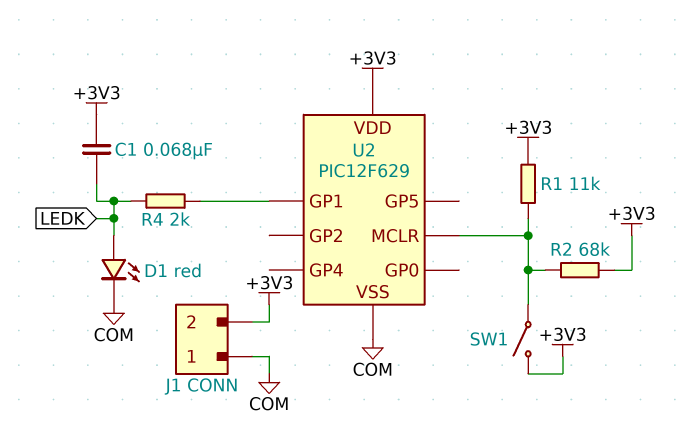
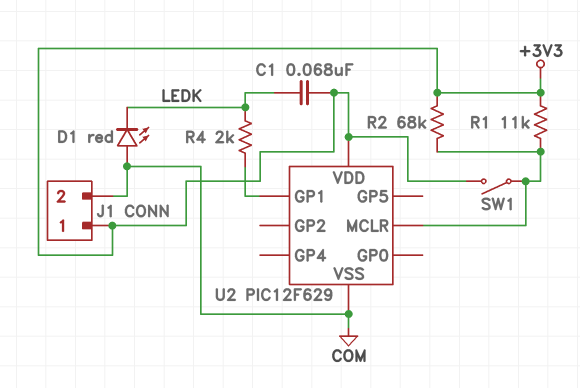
D1: LED red (A LEDK, K COM) -> LED red (A COM, K LEDK)
J1 pin 1: COM -> +3V3
J1 pin 2: +3V3 -> COM

